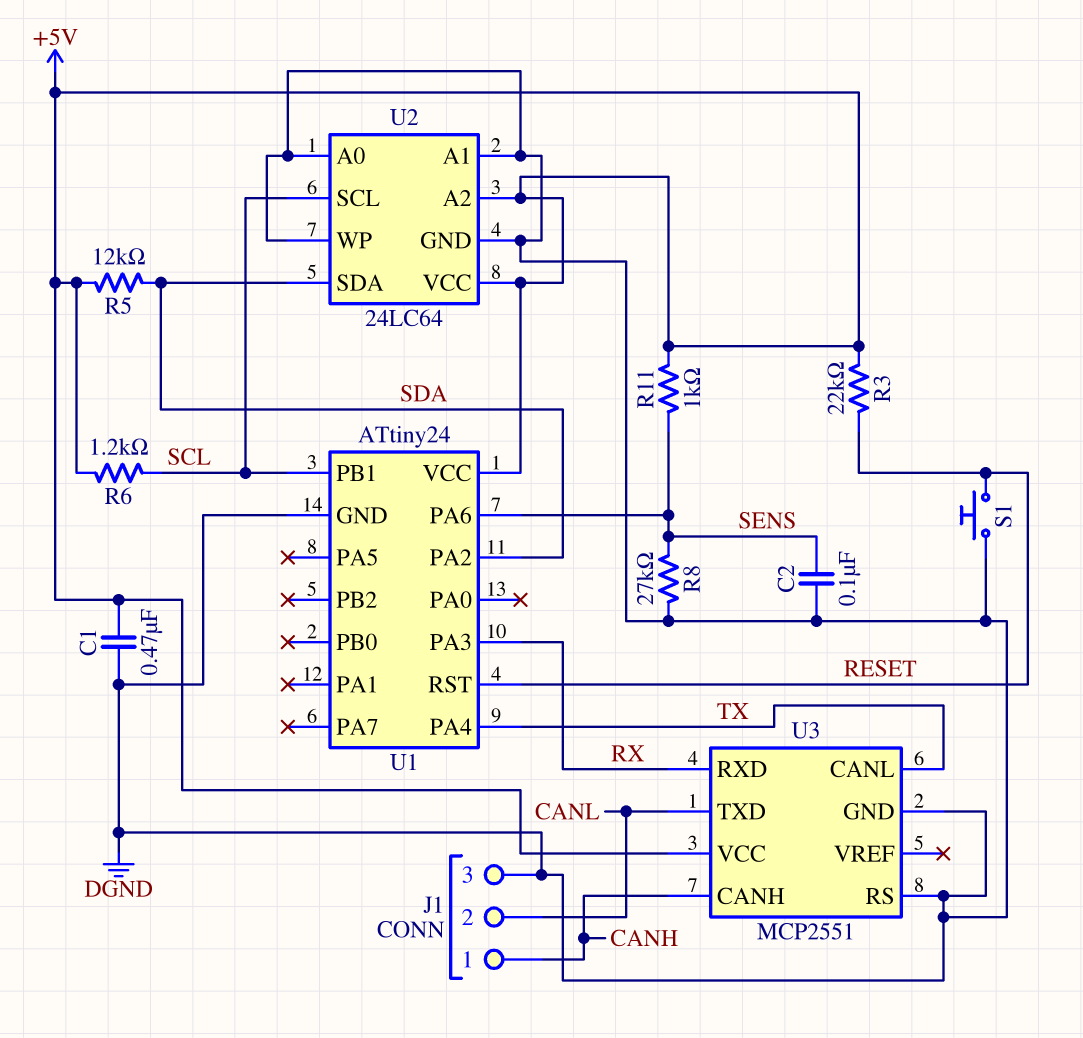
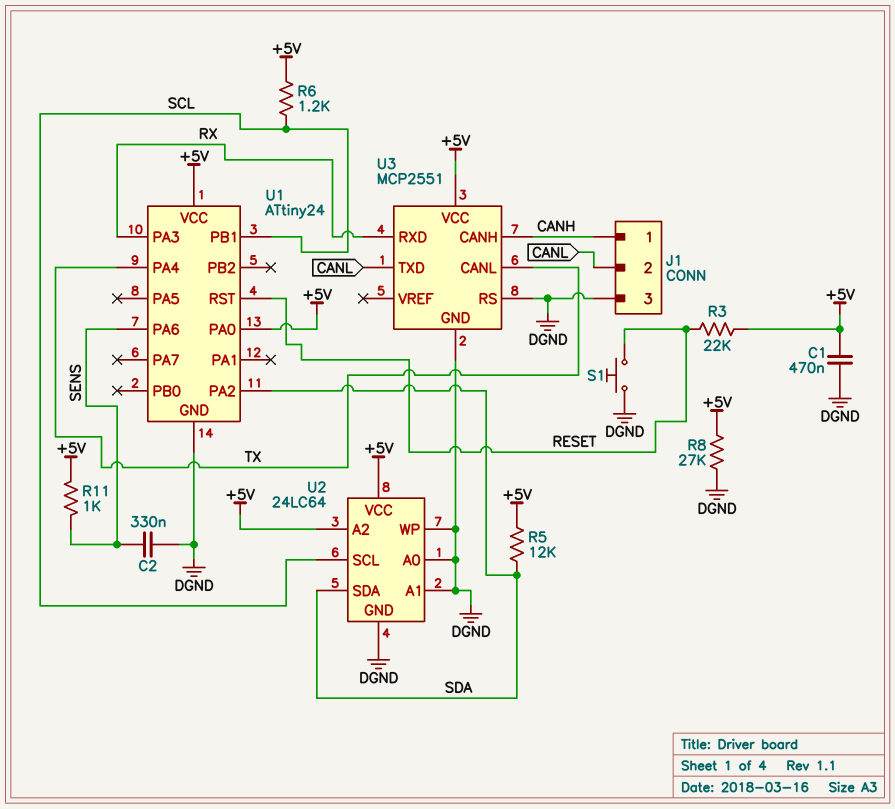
C2: 100nF (DGND, SENS) -> 330nF (DGND, SENS)
R8: 27k (DGND, SENS) -> 27k (+5V, DGND)
U1 pin PA0: none -> +5V

